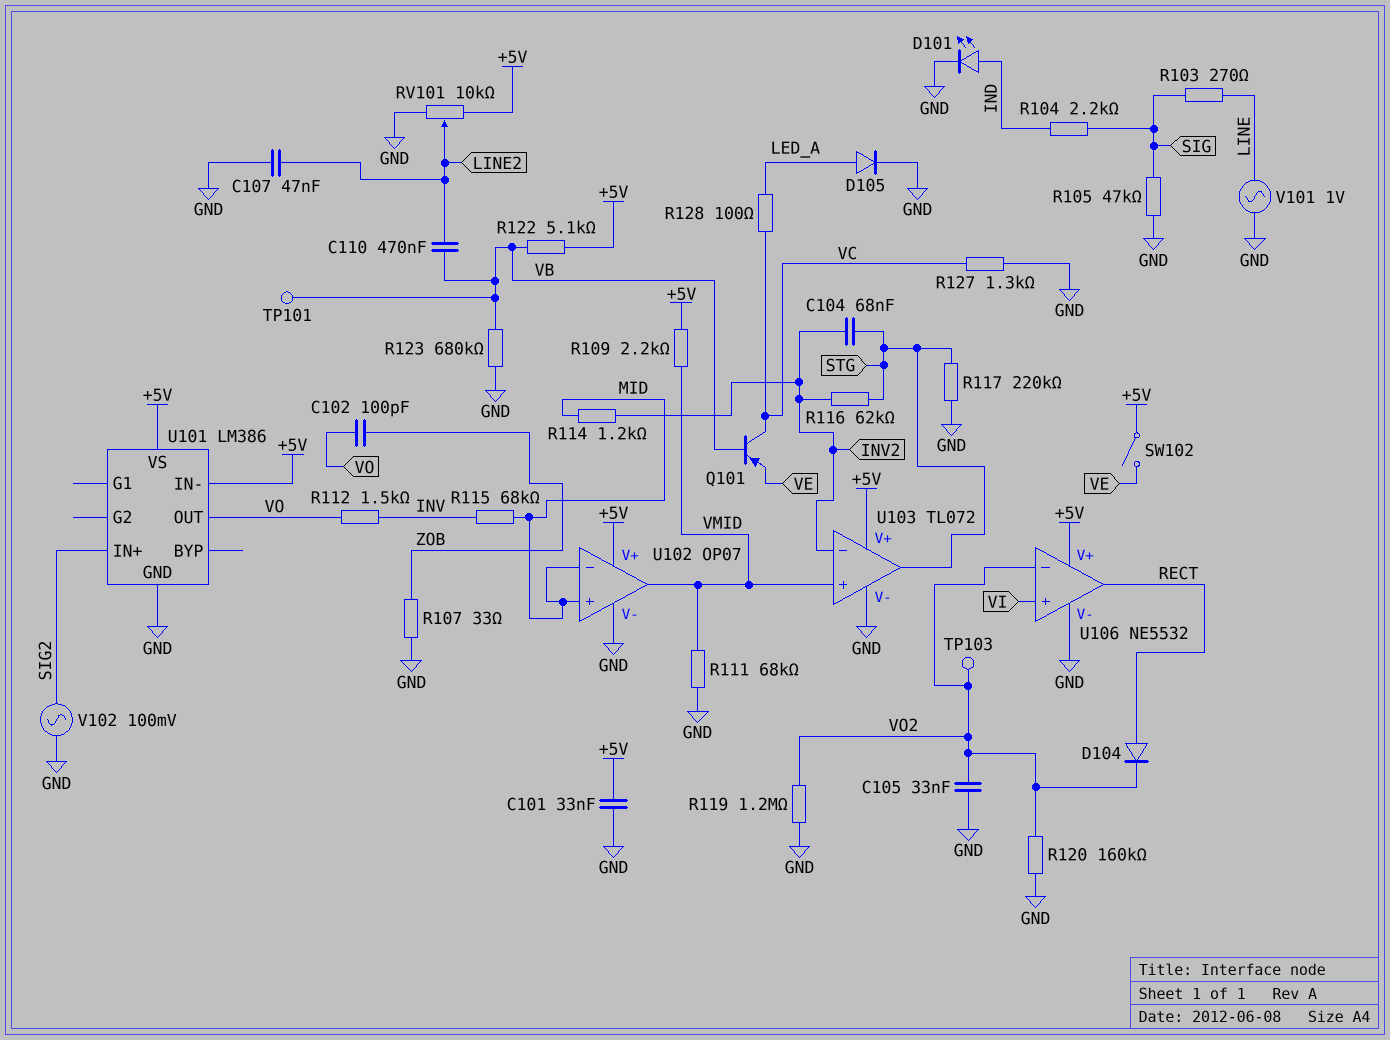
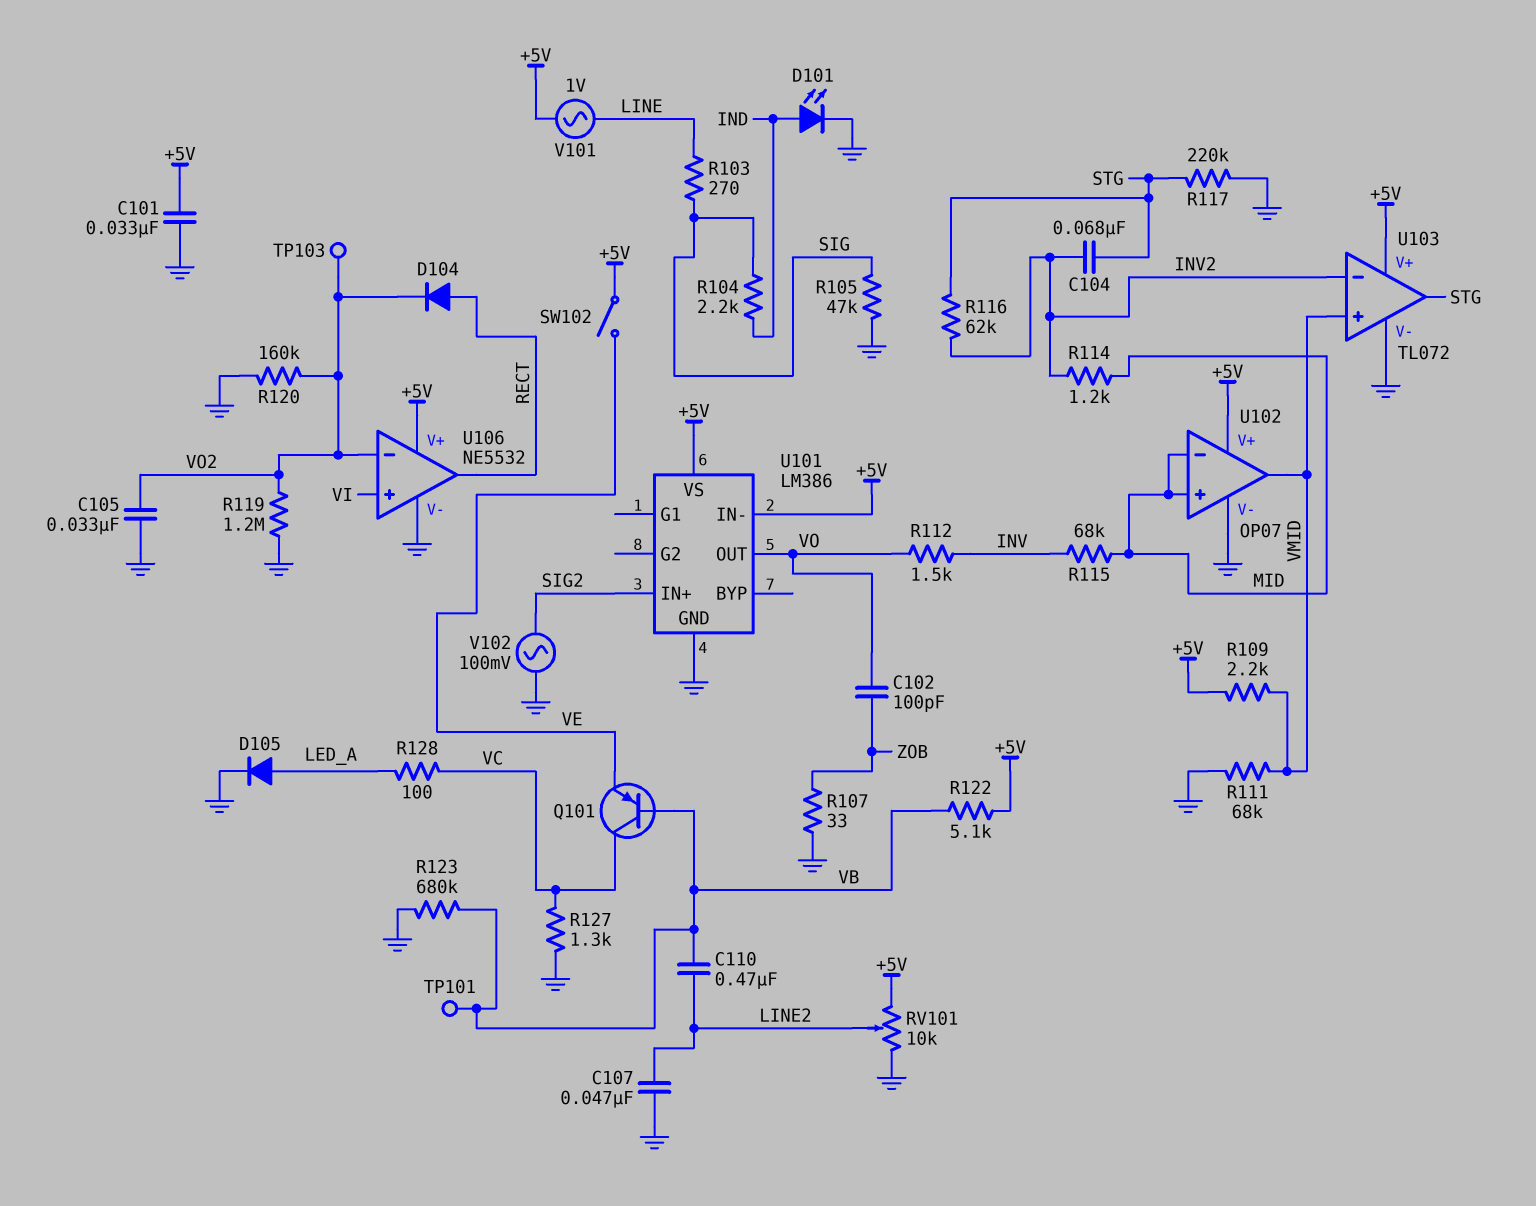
V101: AC 1V (GND, LINE) -> AC 1V (+5V, LINE)

